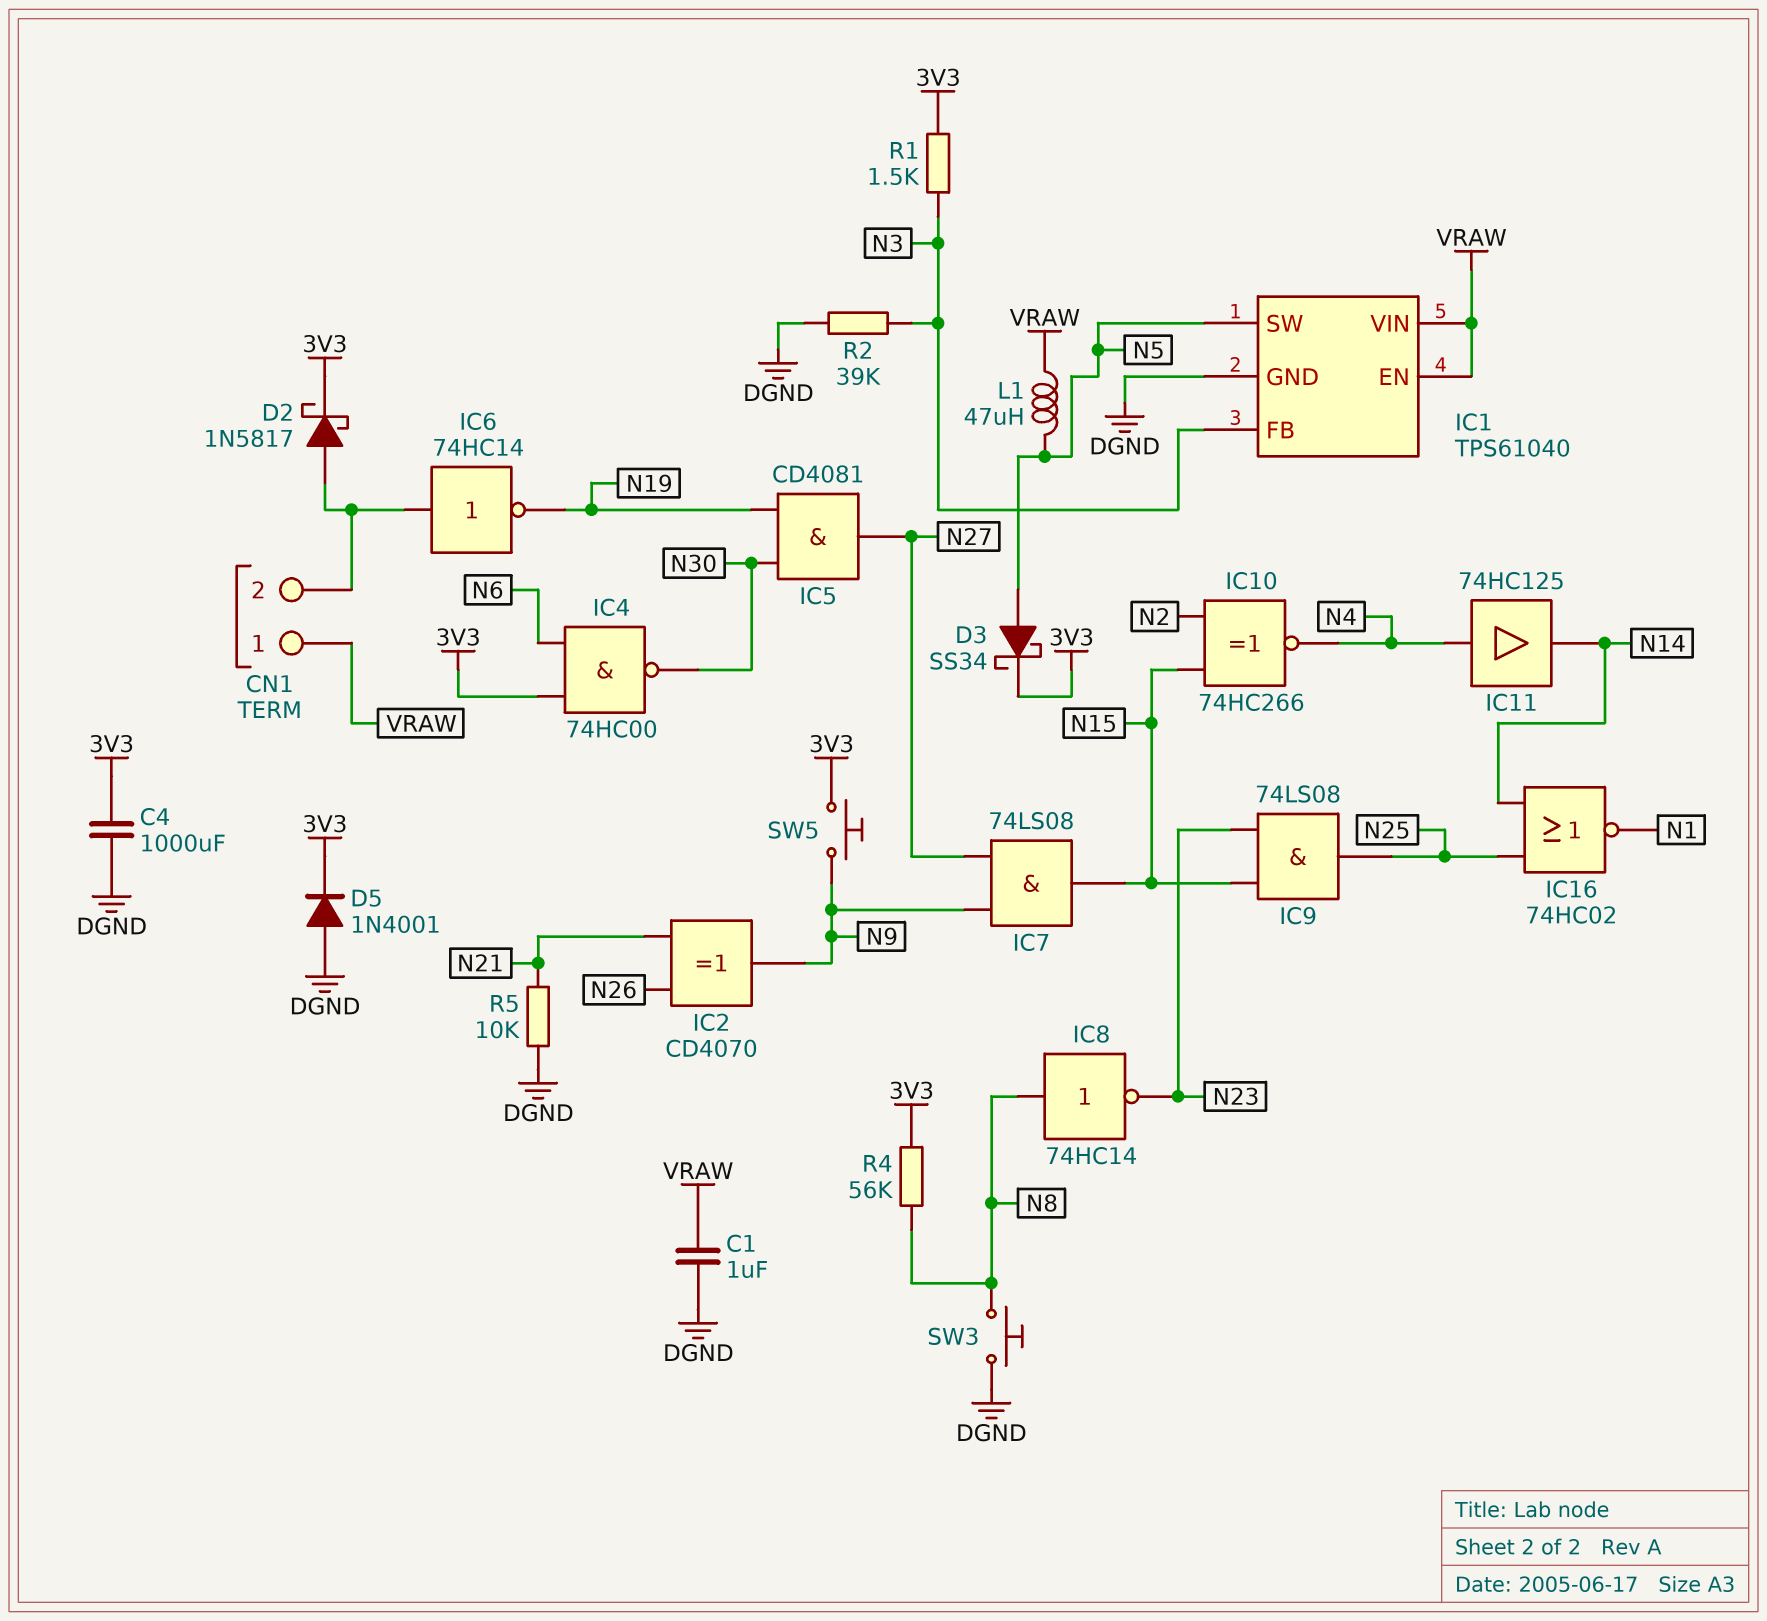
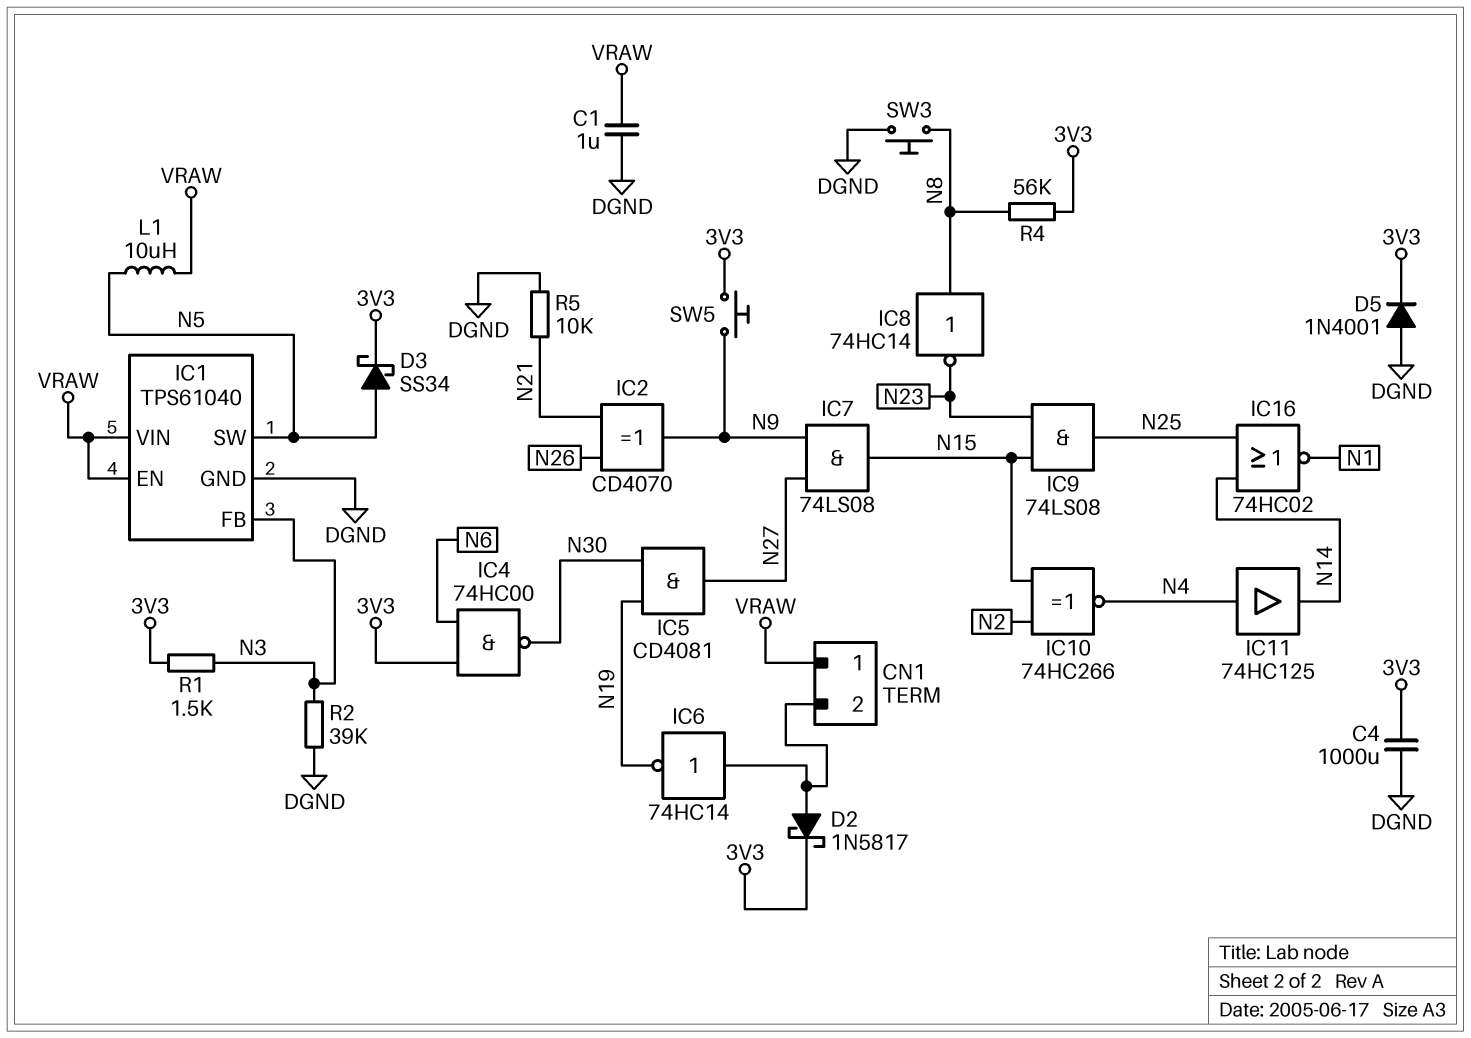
L1: 47uH (N5, VRAW) -> 10uH (N5, VRAW)

